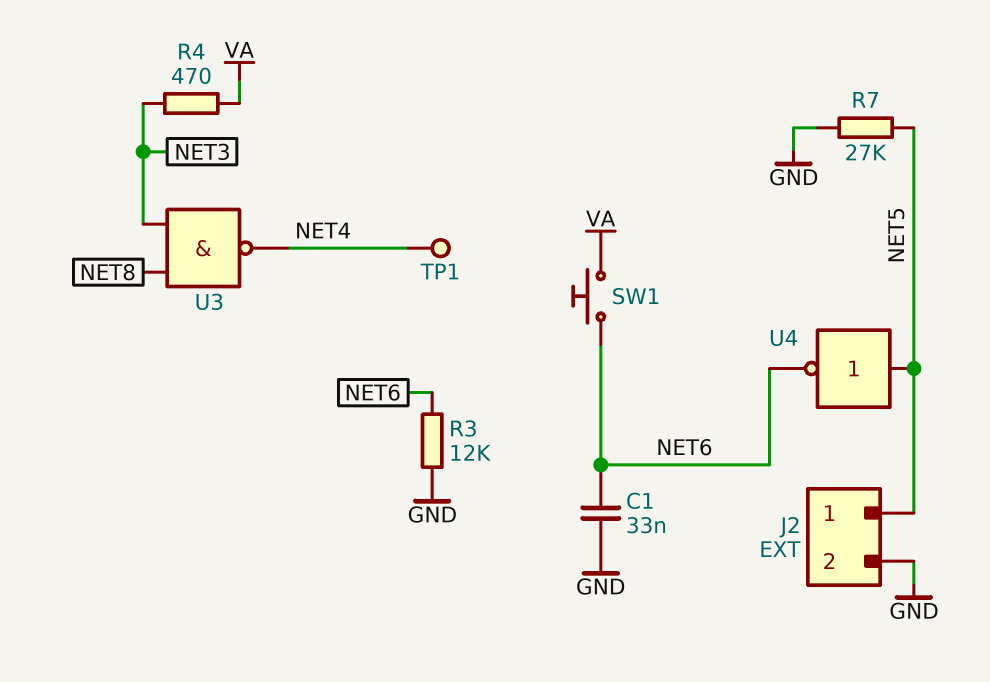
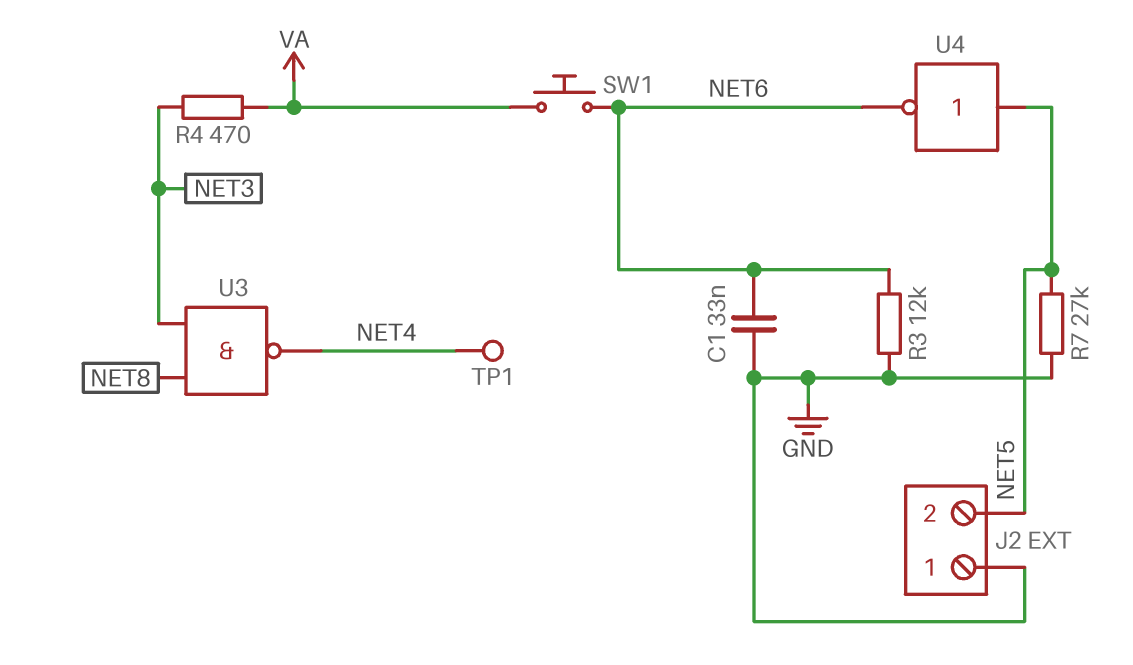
J2 pin 1: NET5 -> GND
J2 pin 2: GND -> NET5

